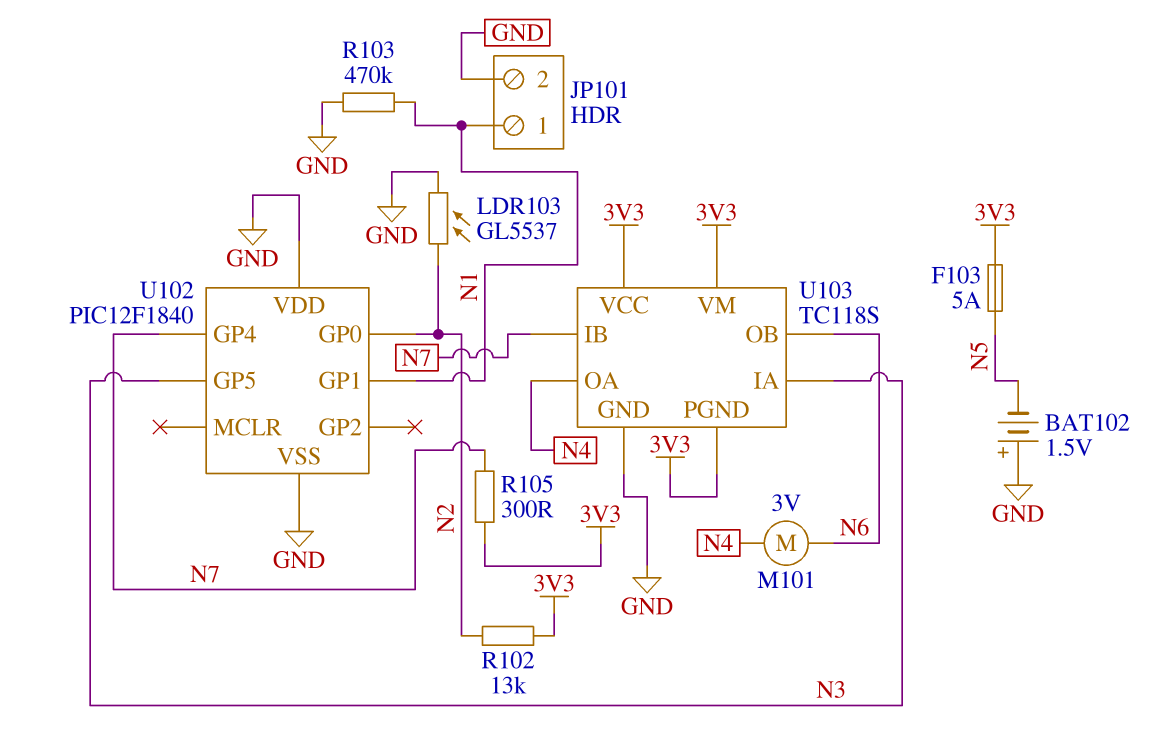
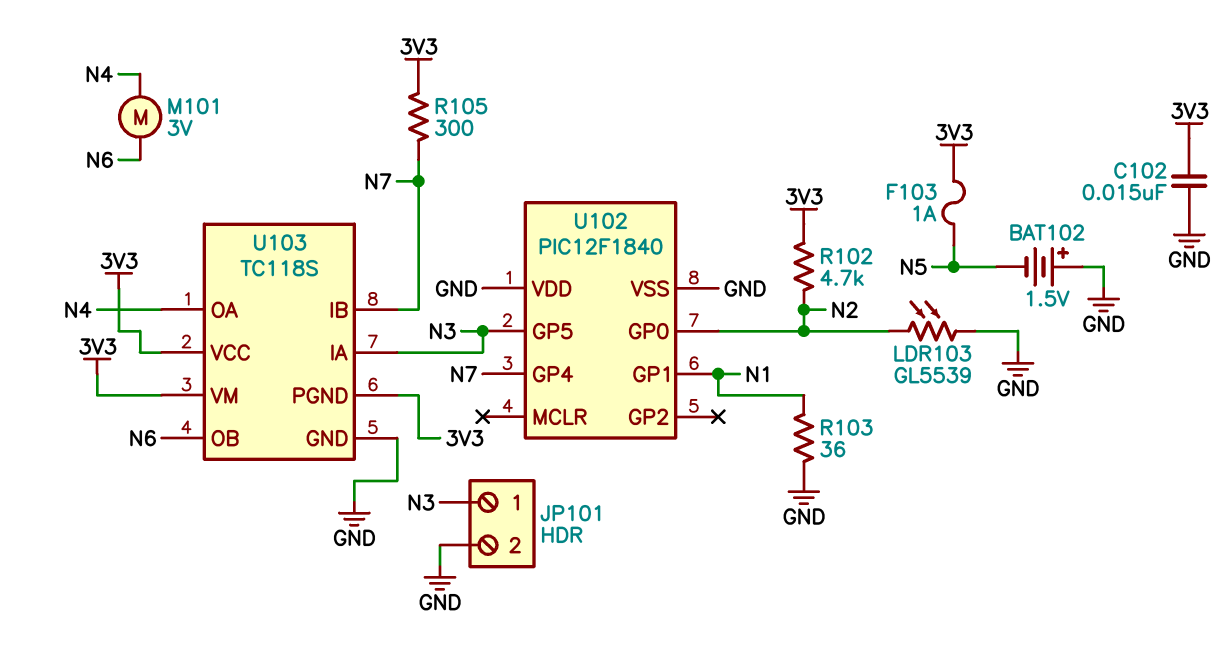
C102: none -> 15nF (3V3, GND)
F103: 5A (3V3, N5) -> 1A (3V3, N5)
JP101 pin 1: N1 -> N3
LDR103: GL5537 (GND, N2) -> GL5539 (GND, N2)
R102: 13k (3V3, N2) -> 4.7k (3V3, N2)
R103: 470k (GND, N1) -> 36 (GND, N1)

